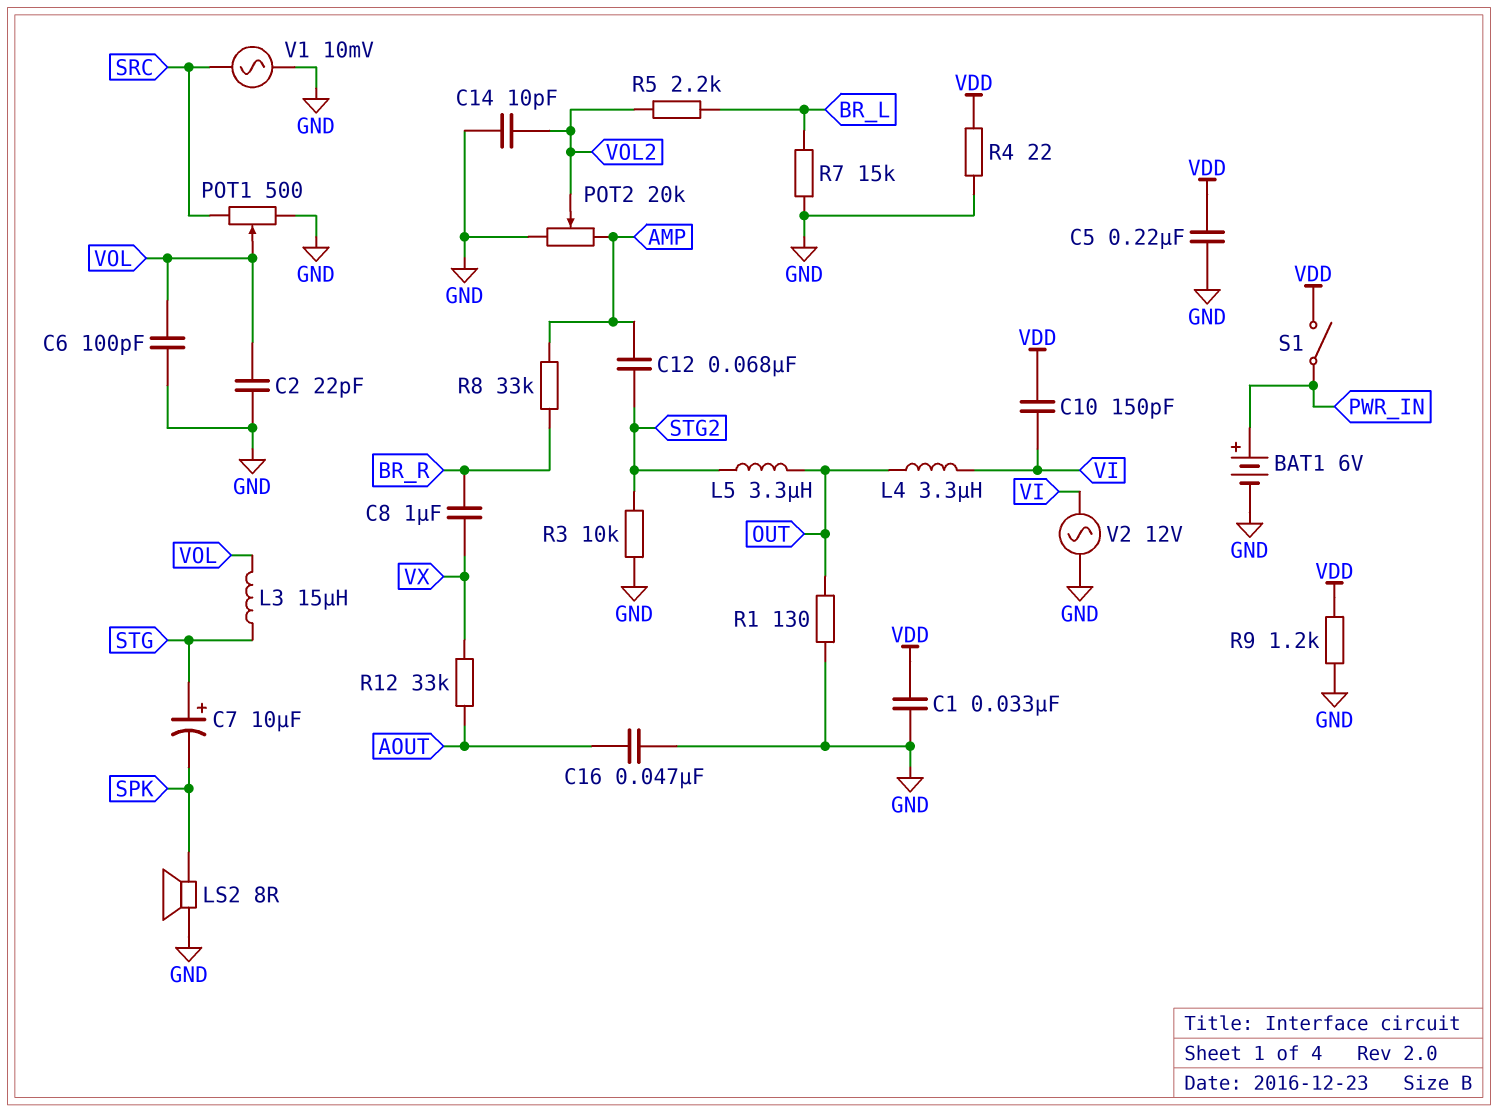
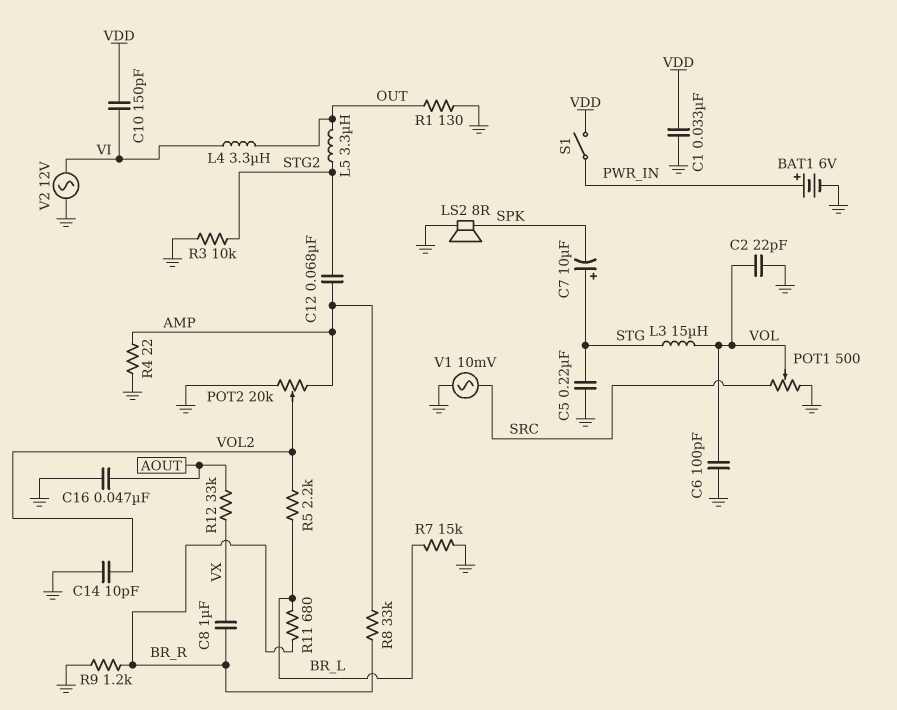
C5: 220nF (GND, VDD) -> 220nF (GND, STG)
R4: 22 (GND, VDD) -> 22 (AMP, GND)
R9: 1.2k (GND, VDD) -> 1.2k (BR_R, GND)
R11: none -> 680 (BR_L, BR_R)

